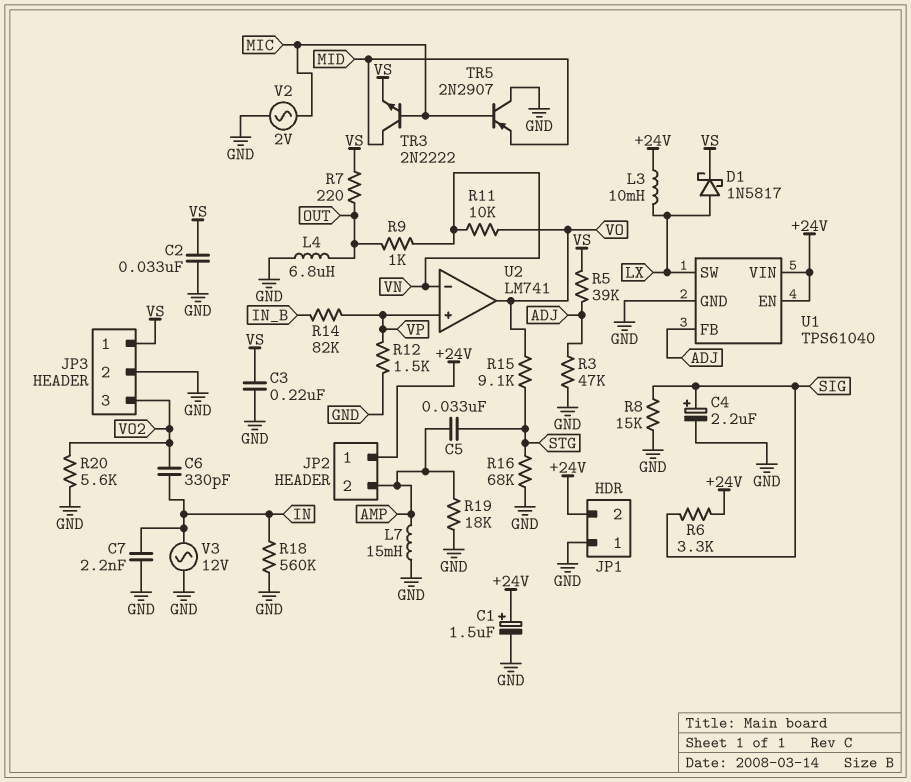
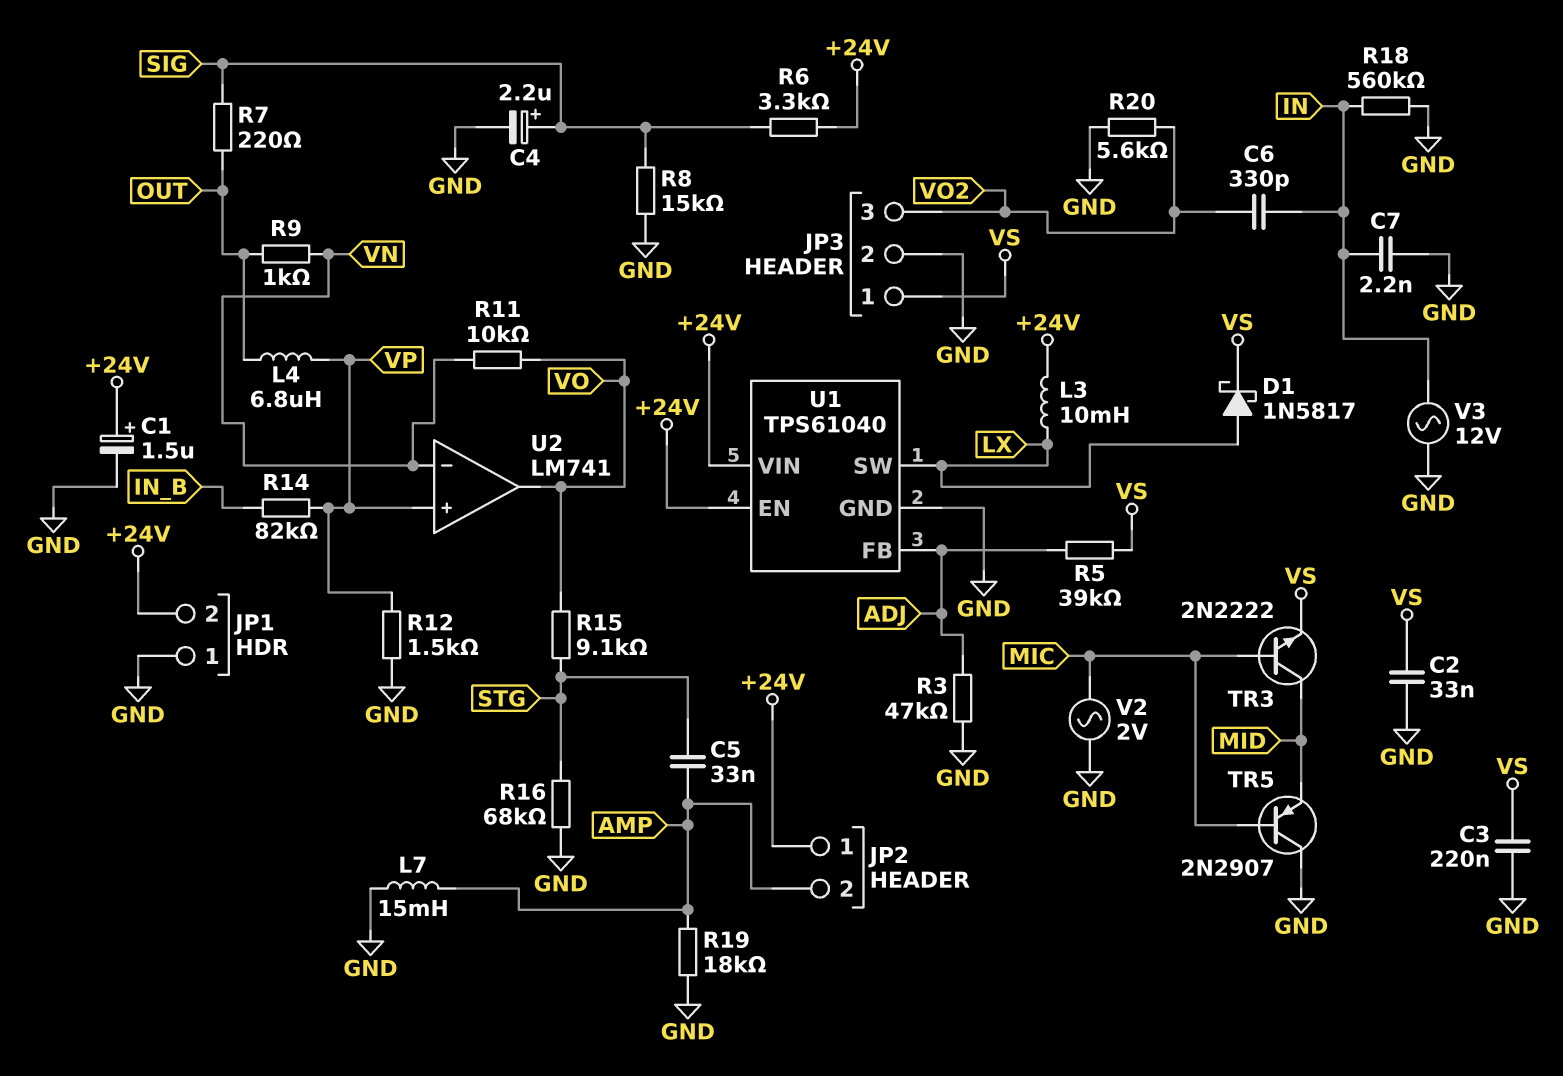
L4: 6.8uH (GND, OUT) -> 6.8uH (OUT, VP)
R7: 220 (OUT, VS) -> 220 (OUT, SIG)

